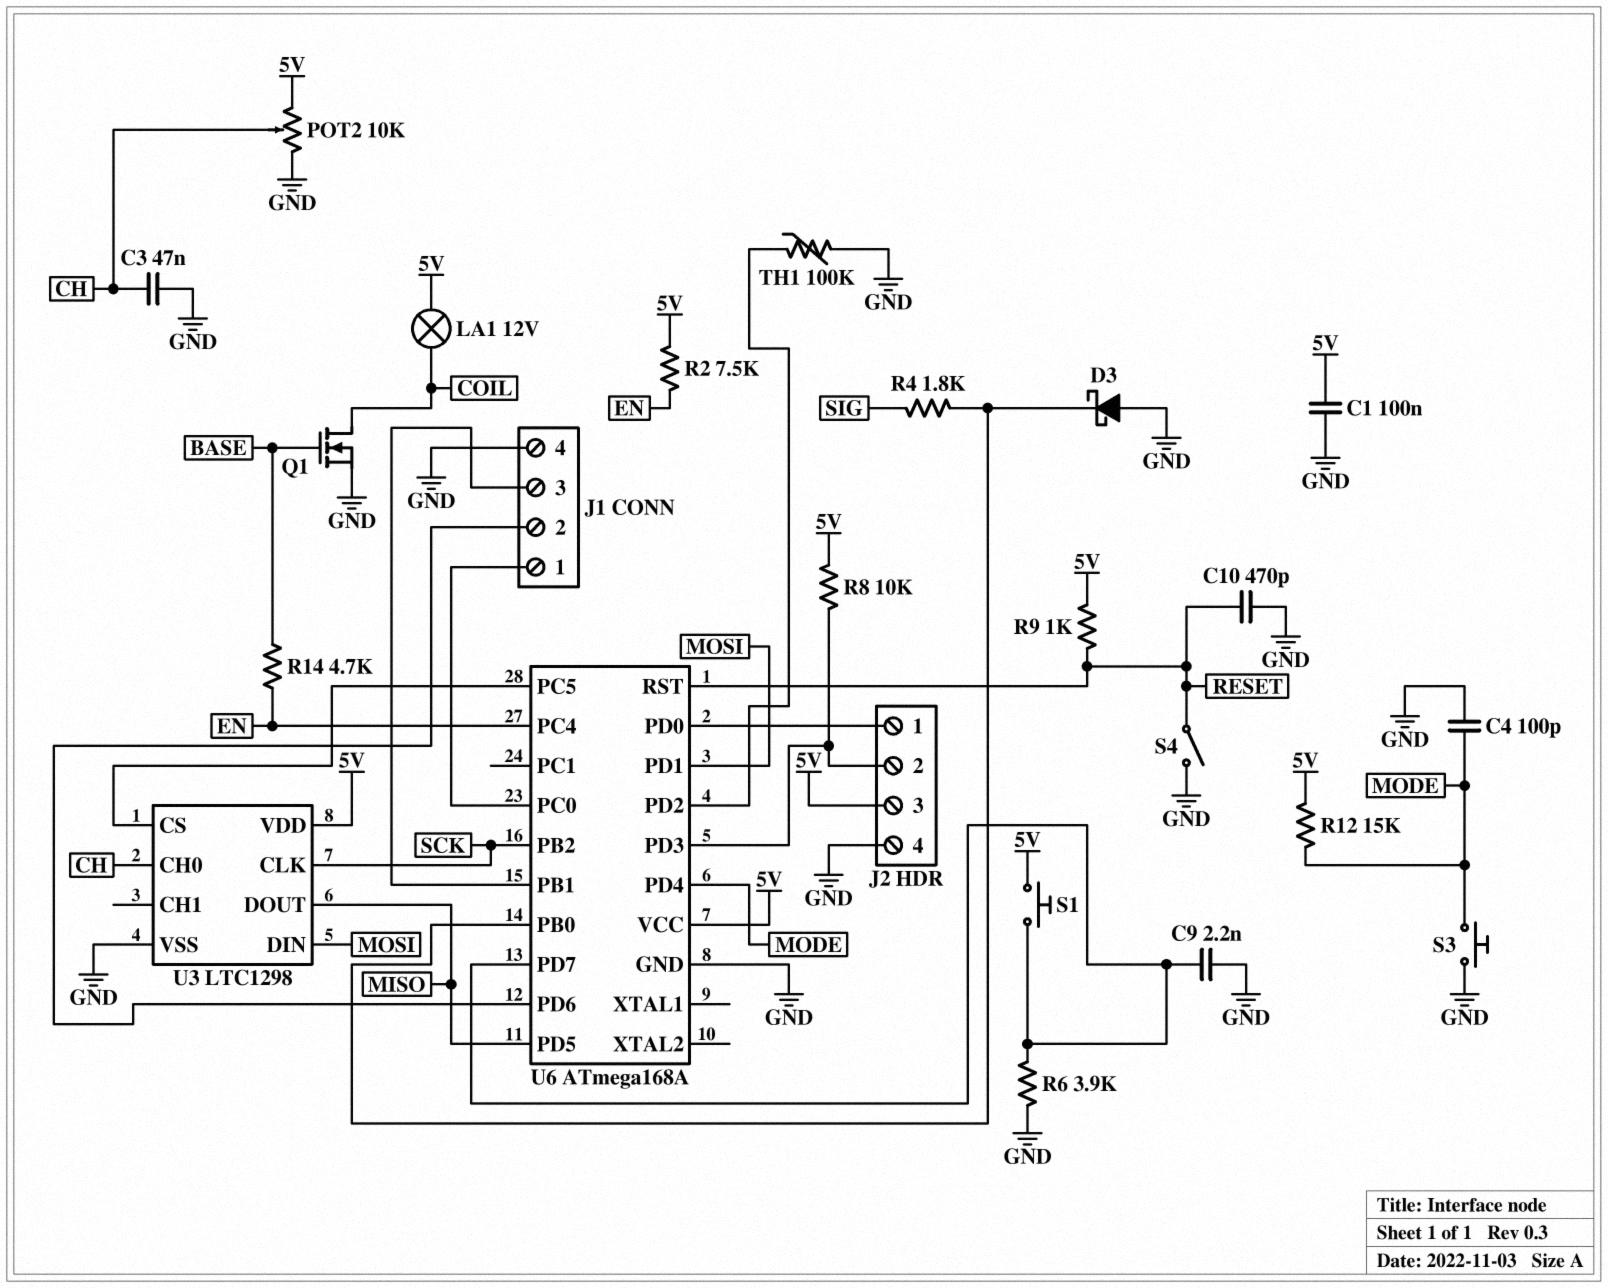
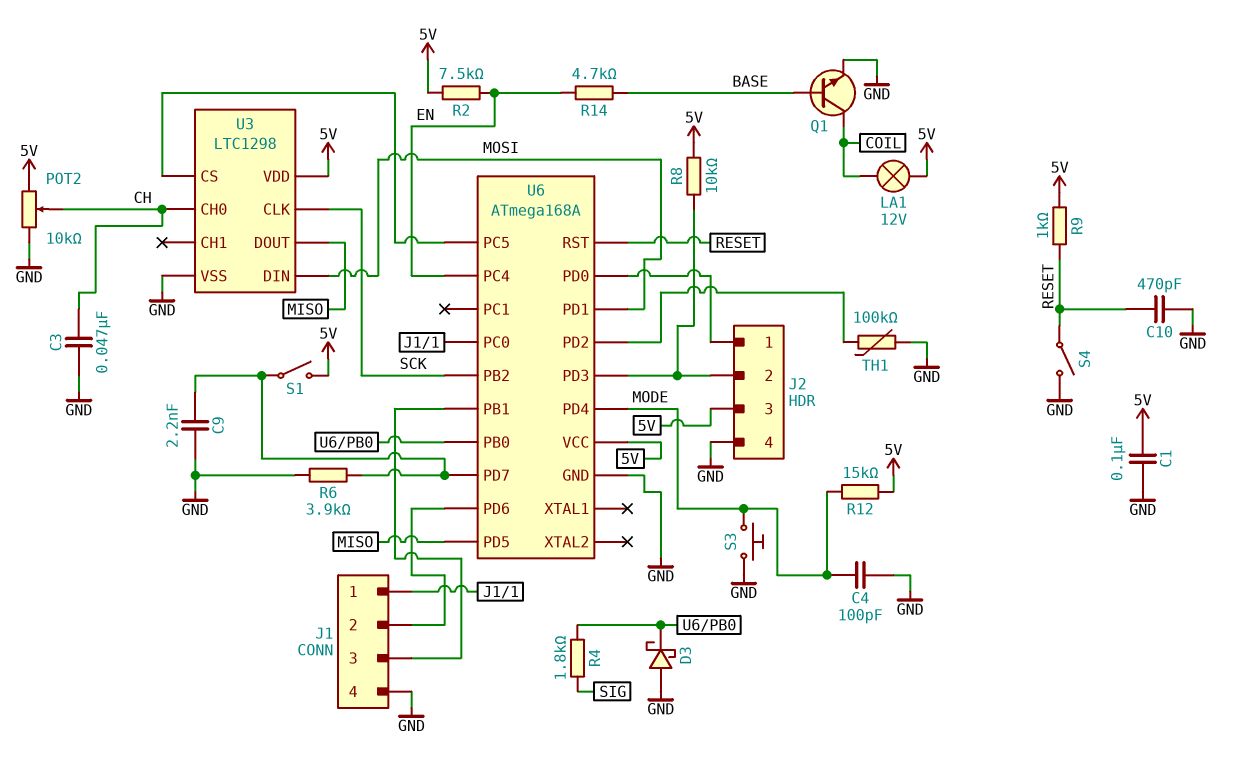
Q1: NMOS (G BASE, D COIL, S GND) -> NPN (B BASE, C COIL, E GND)
S1: button (5V, U6/PD7) -> switch (5V, U6/PD7)

